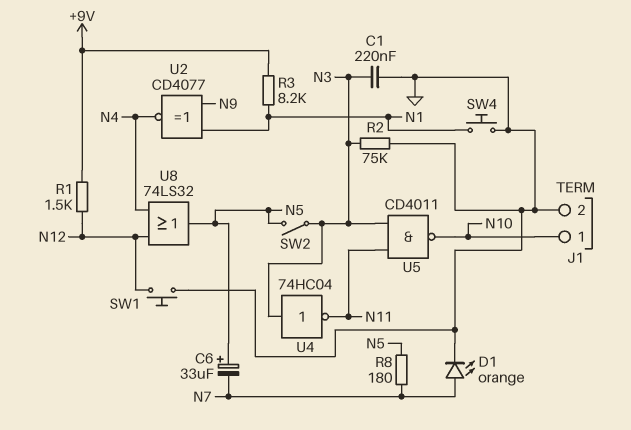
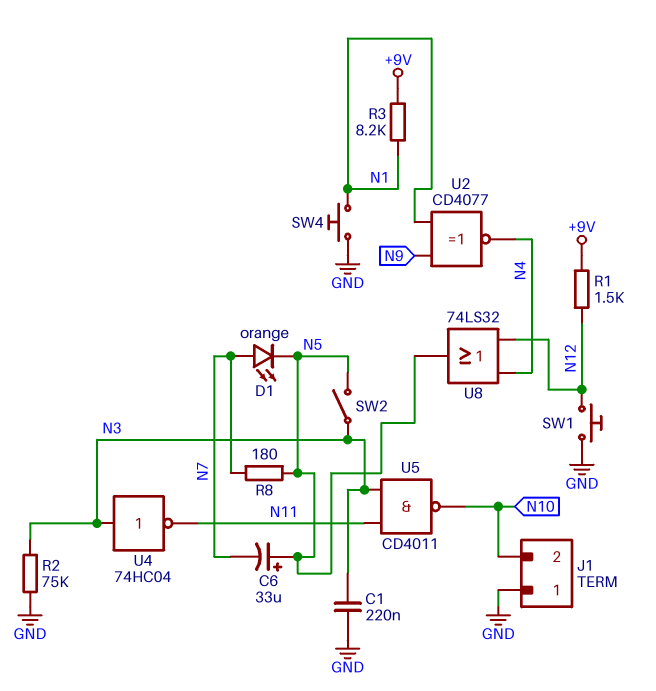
D1: LED orange (A N7, K GND) -> LED orange (A N7, K N5)
J1 pin 1: N10 -> GND
J1 pin 2: GND -> N10

